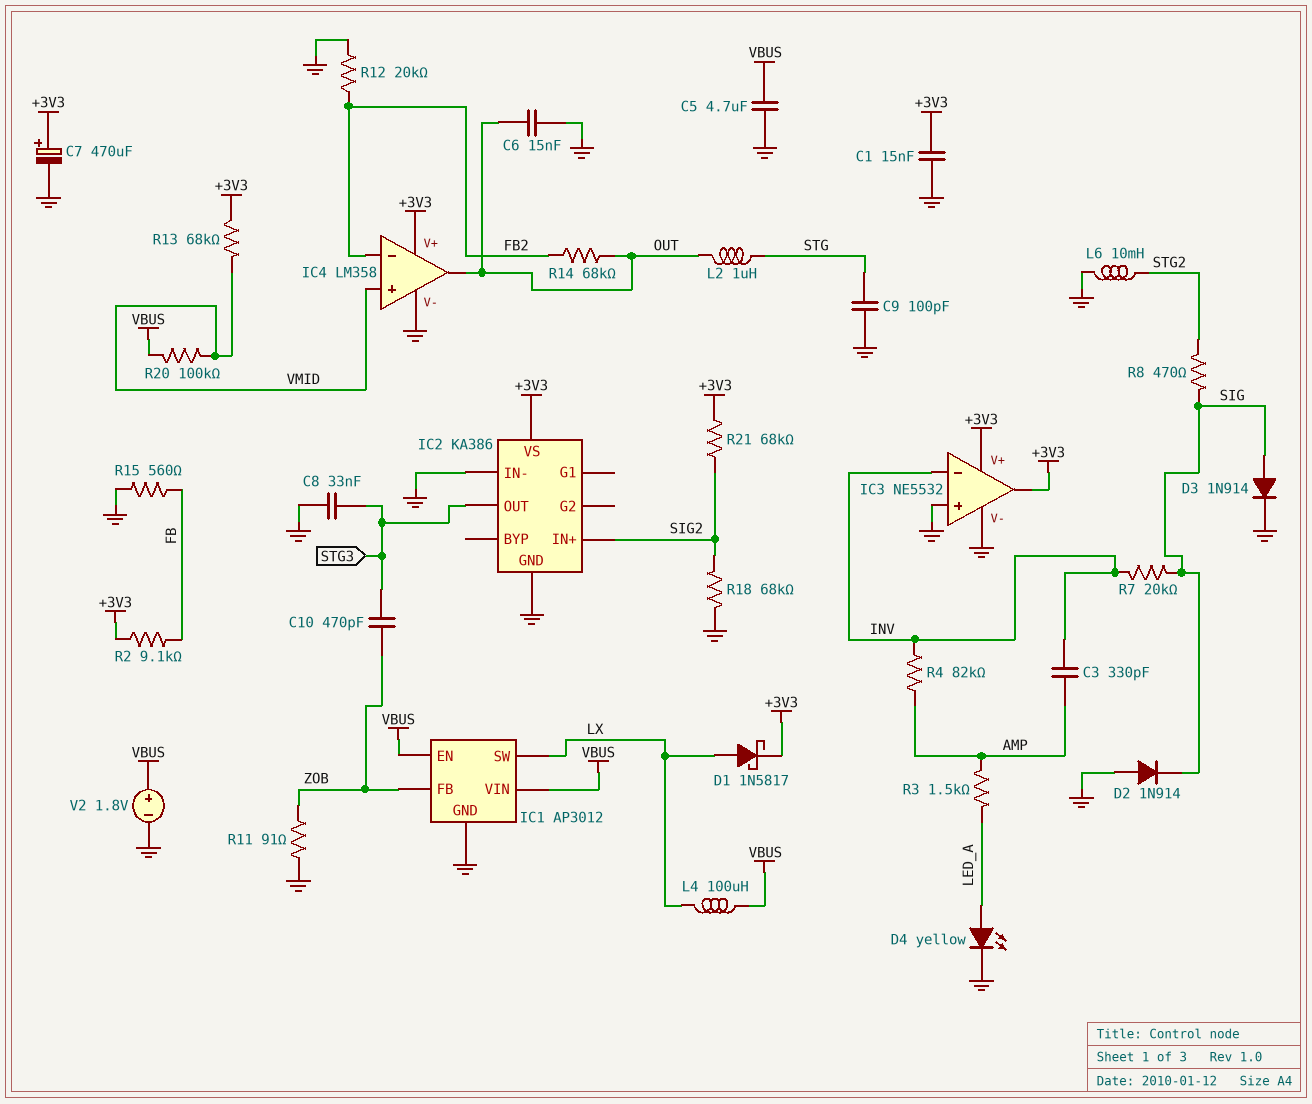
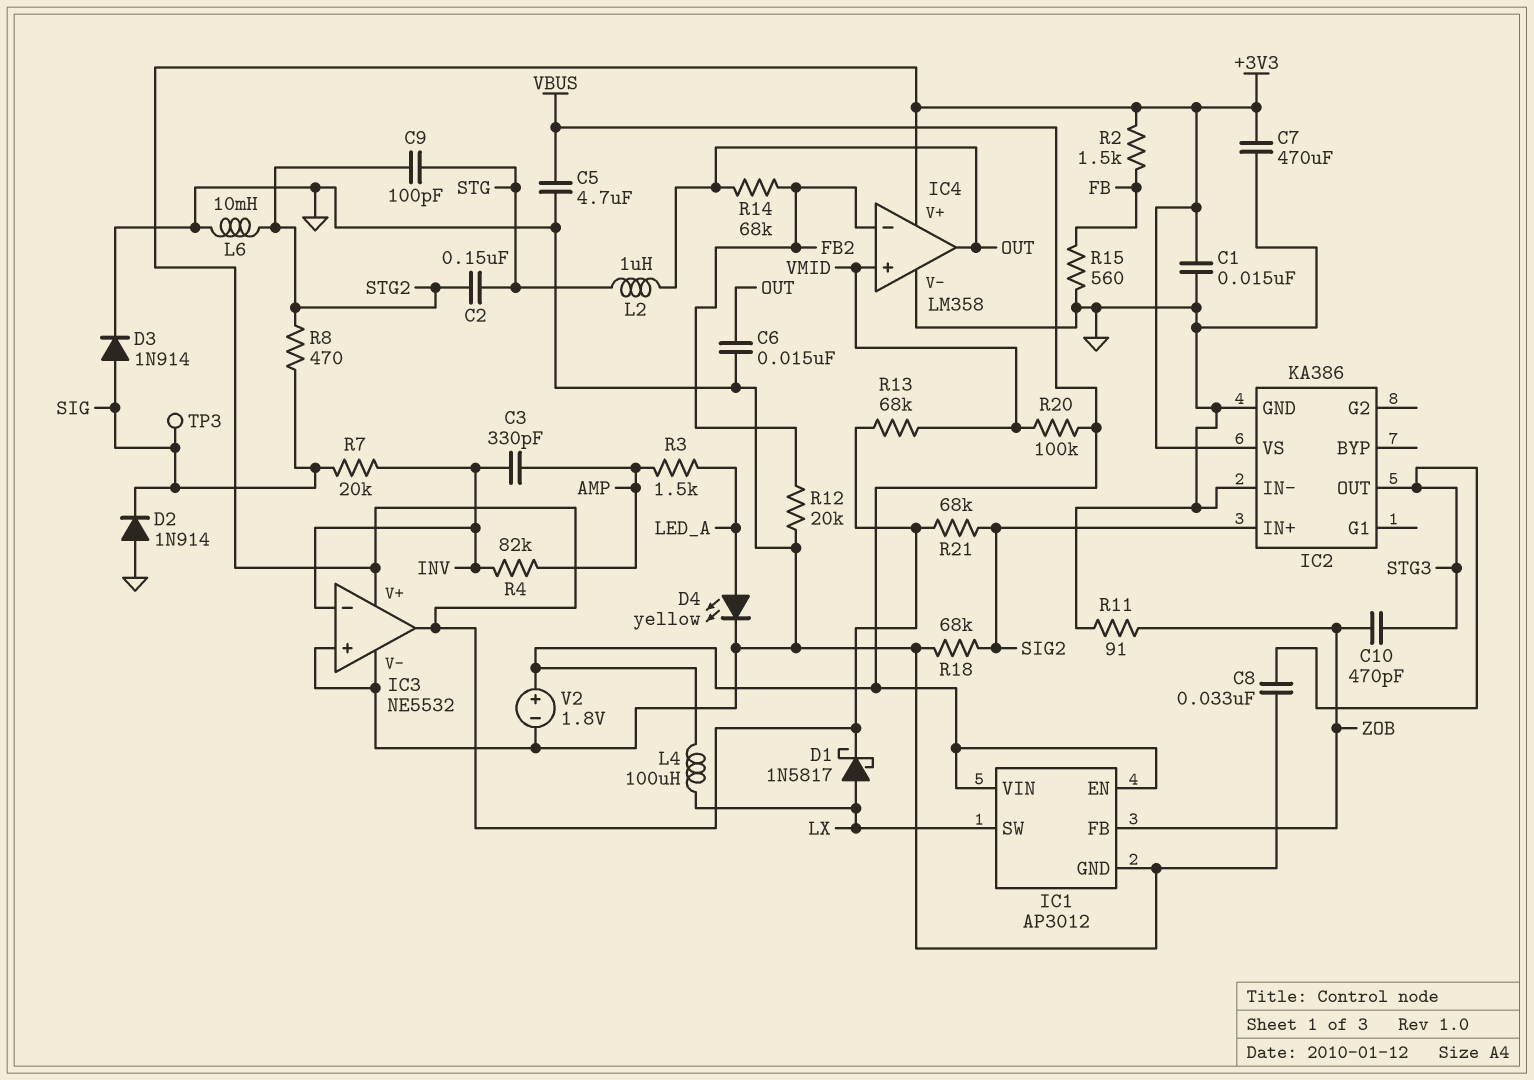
C2: none -> 150nF (STG, STG2)
C7: 470uF (plus +3V3, minus GND) -> 470uF (+3V3, GND)
C9: 100pF (GND, STG) -> 100pF (STG, STG2)
R2: 9.1k (+3V3, FB) -> 1.5k (+3V3, FB)
TP3: none -> test point (SIG)

